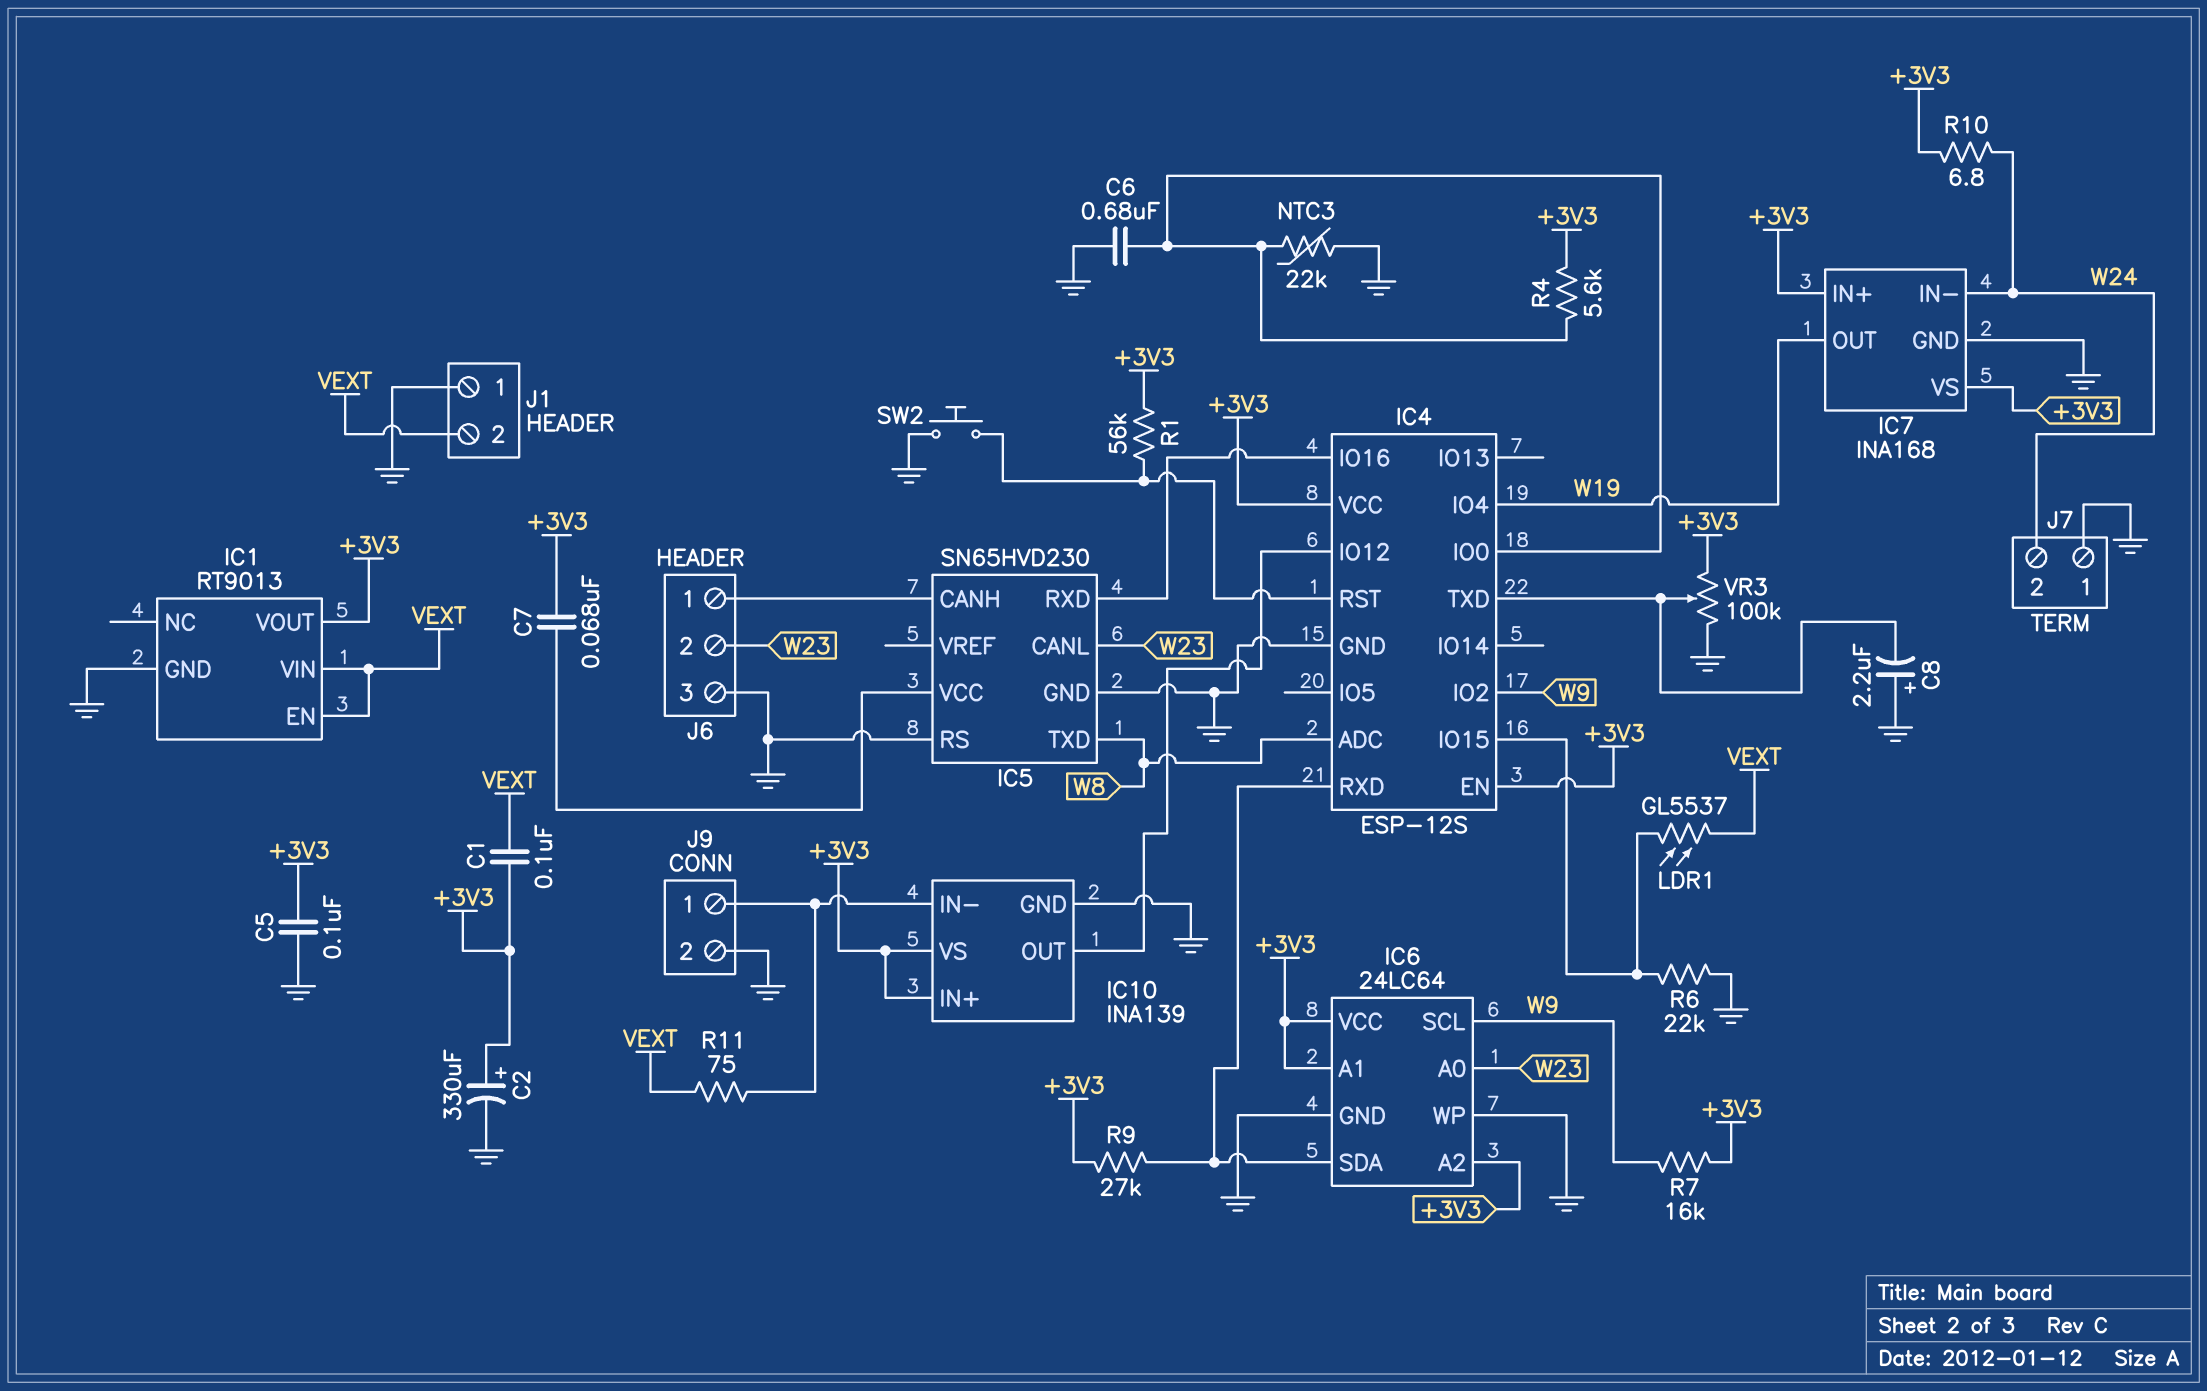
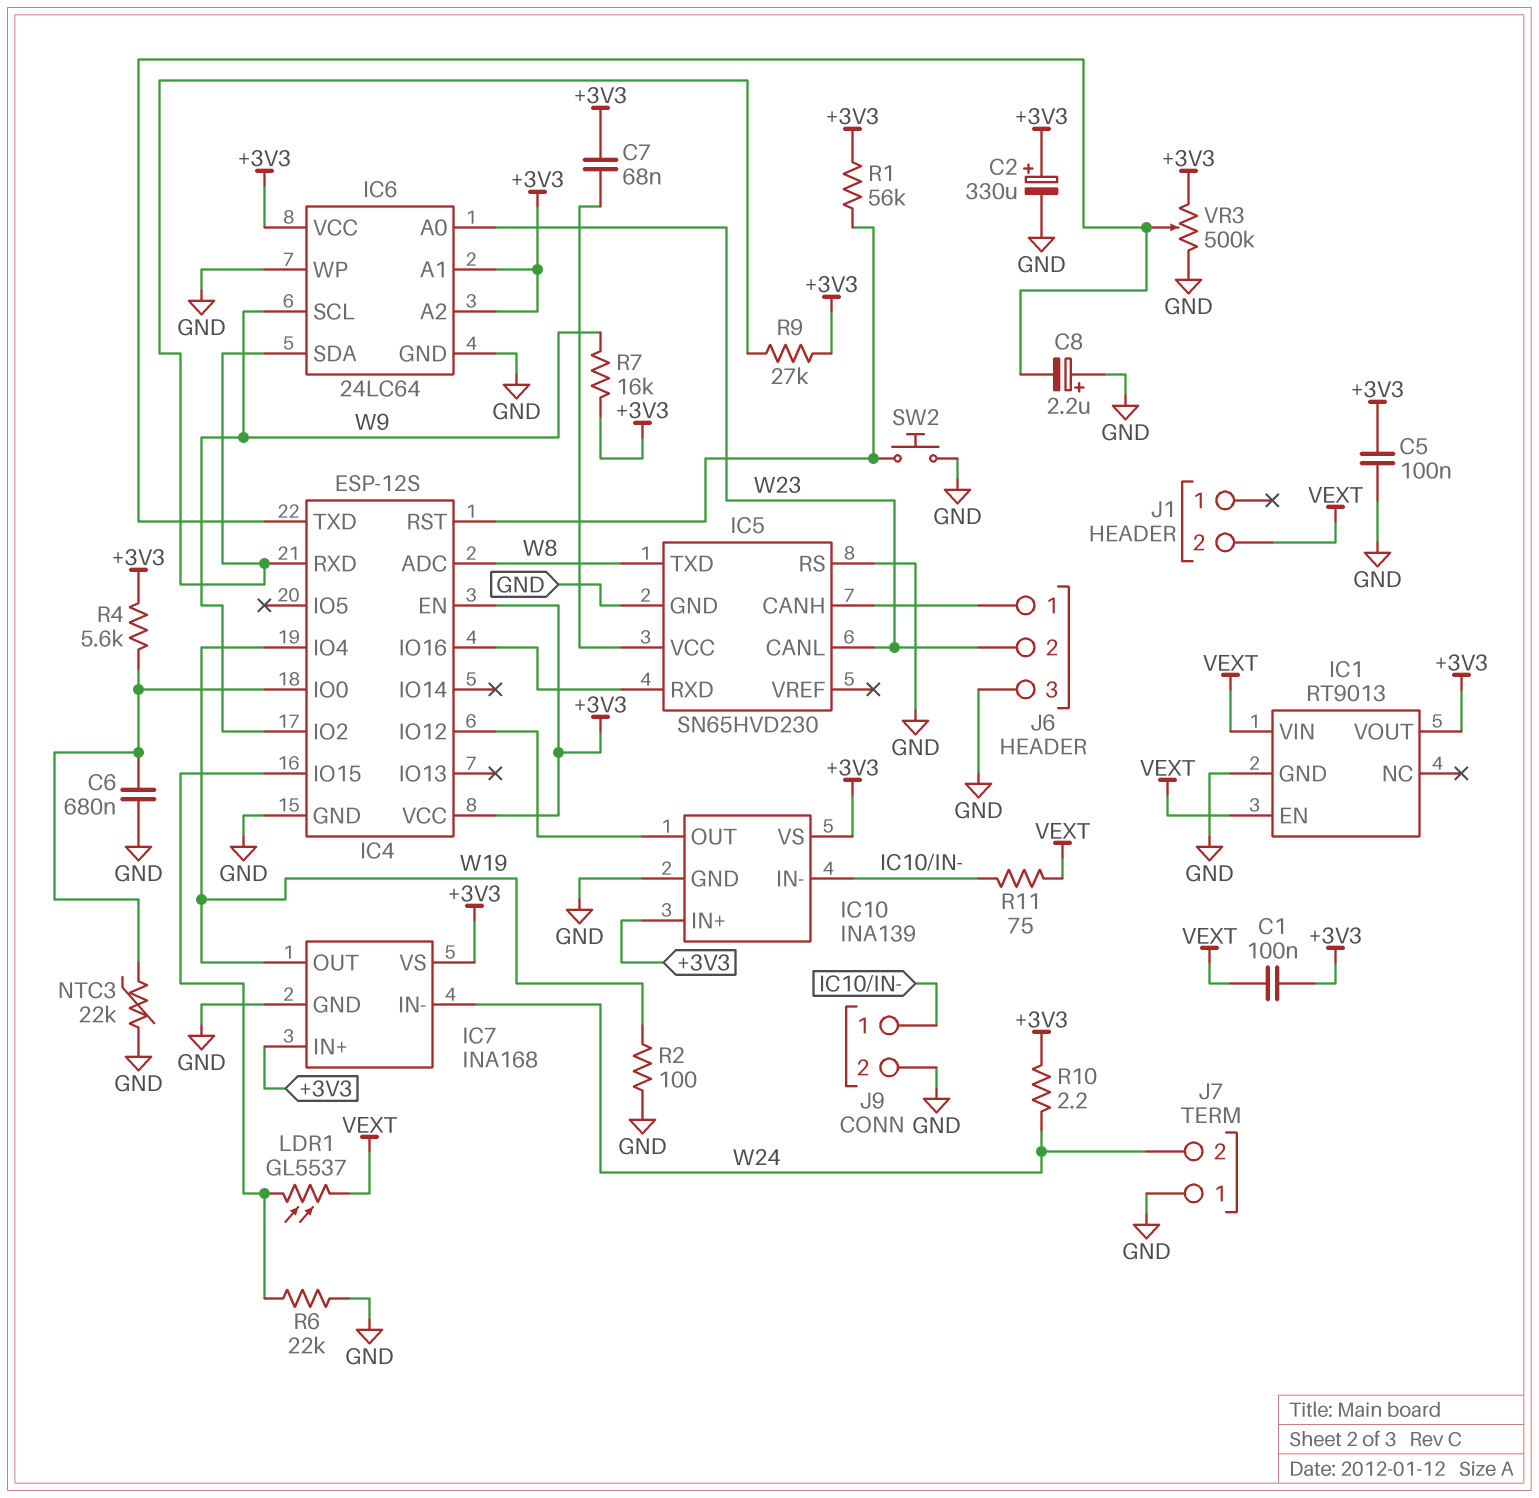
J1 pin 1: GND -> none
R2: none -> 100 (GND, W19)
R10: 6.8 (+3V3, W24) -> 2.2 (+3V3, W24)
VR3: 100k (+3V3, GND, wiper IC4/TXD) -> 500k (+3V3, GND, wiper IC4/TXD)

